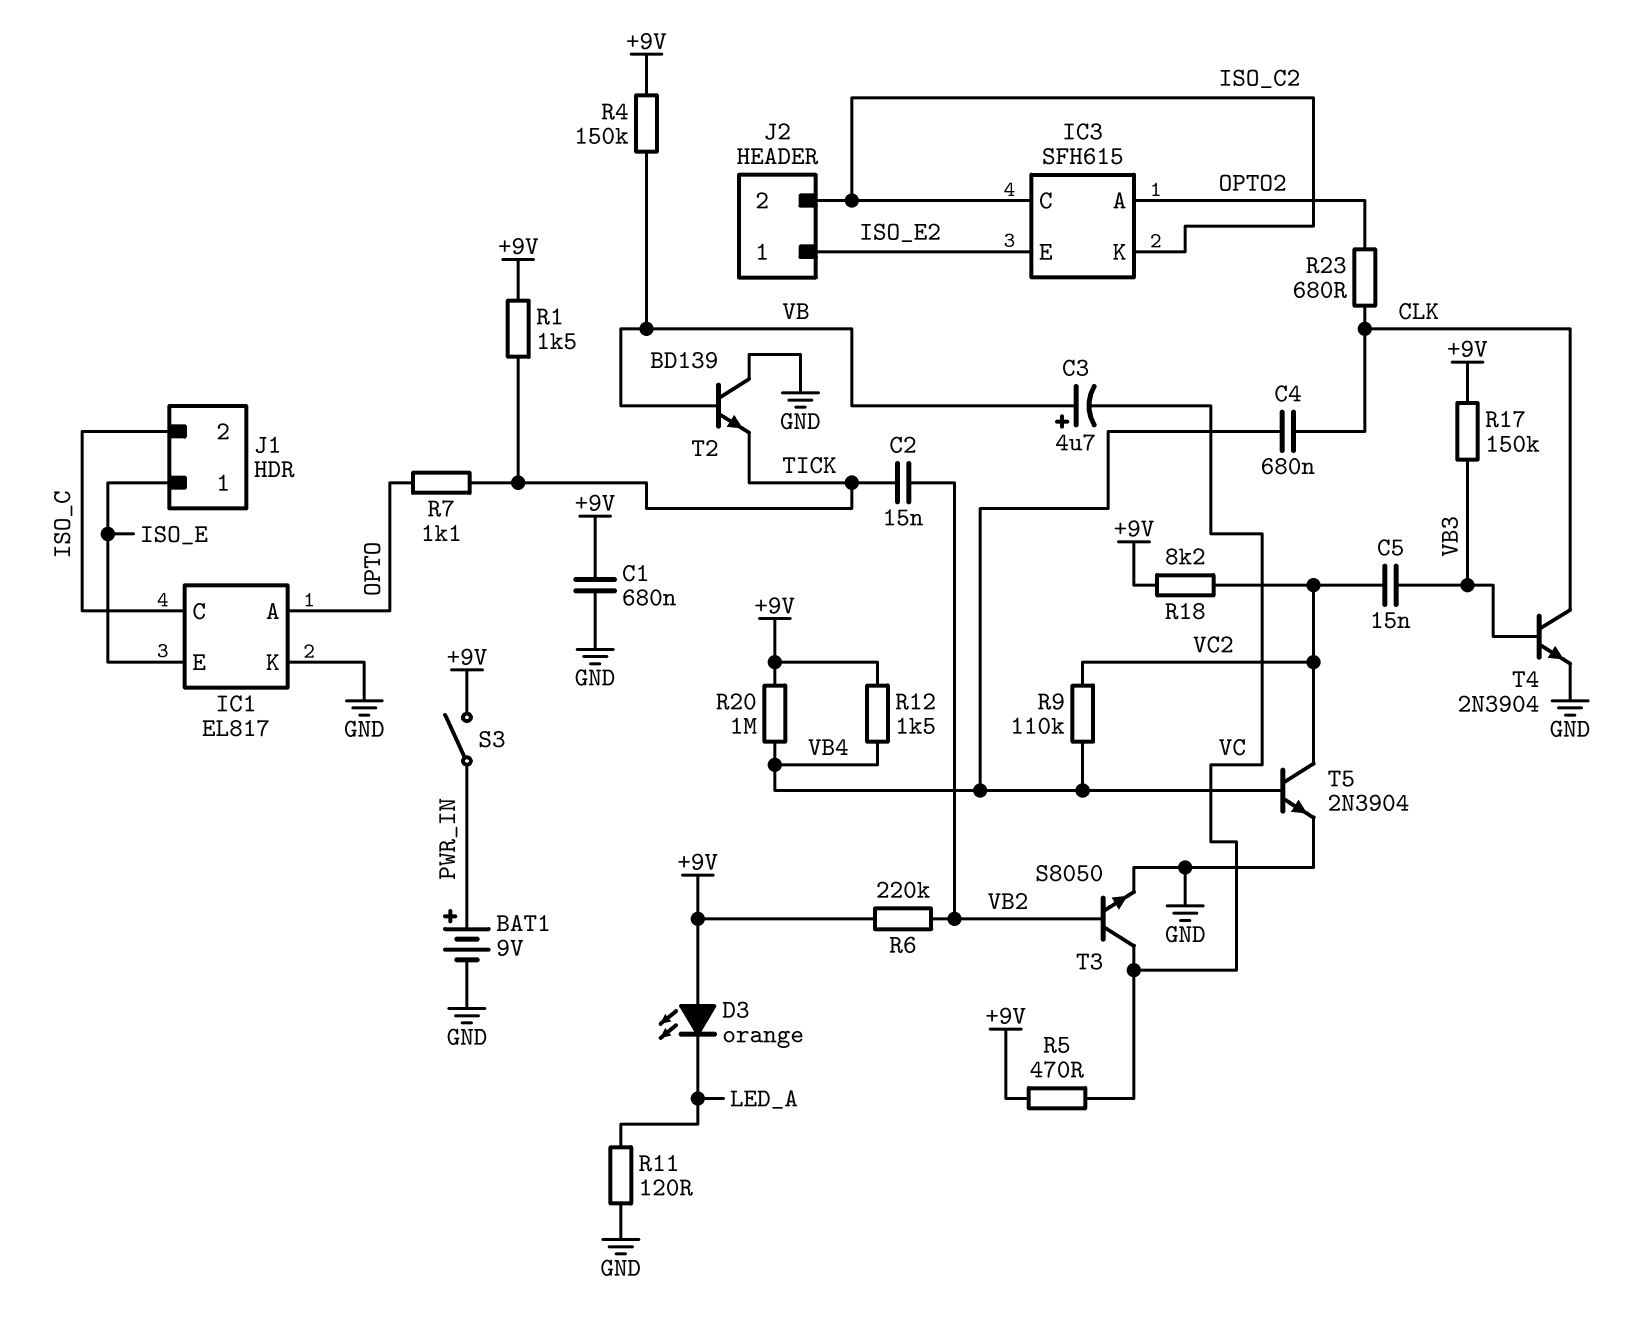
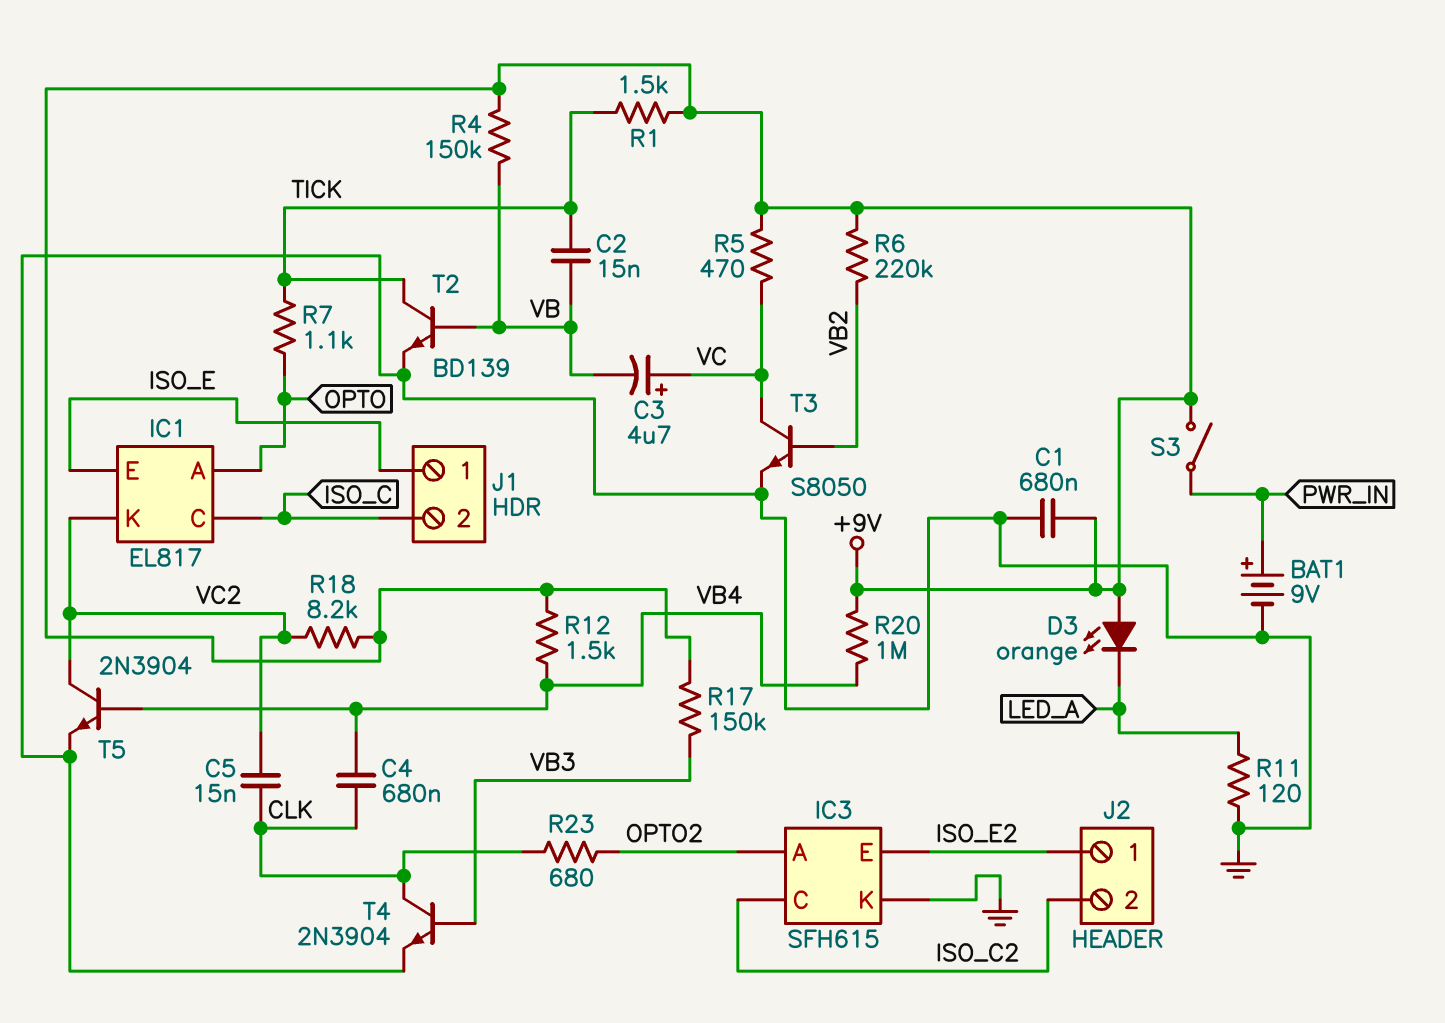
C2: 15nF (TICK, VB2) -> 15nF (TICK, VB)
C3: 4.7uF (plus VB, minus VC) -> 4.7uF (plus VC, minus VB)
C5: 15nF (VB3, VC2) -> 15nF (CLK, VC2)
IC1 pin K: GND -> VC2
IC3 pin K: ISO_C2 -> GND
R9: 110k (VB4, VC2) -> none
T2: NPN BD139 (B VB, C GND, E TICK) -> NPN BD139 (B VB, C TICK, E GND)

